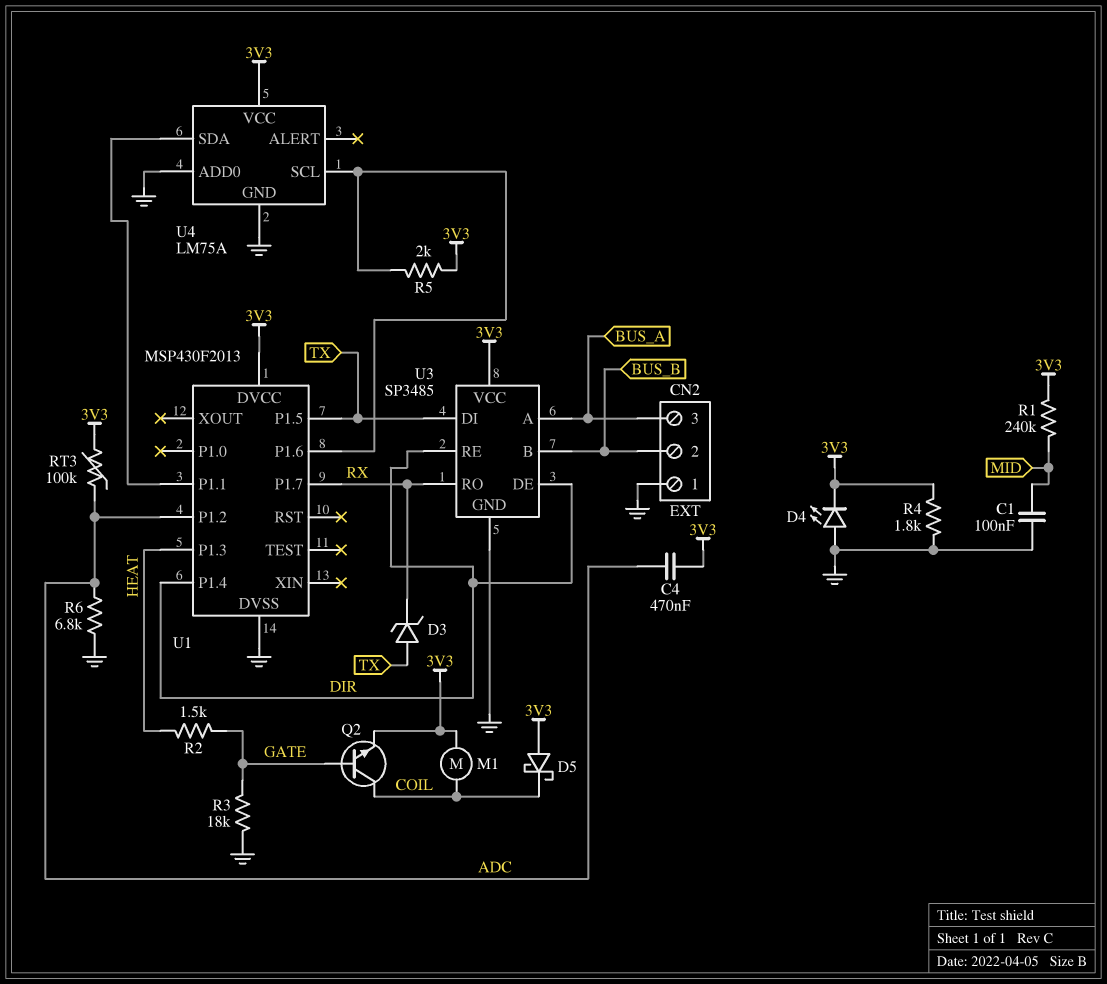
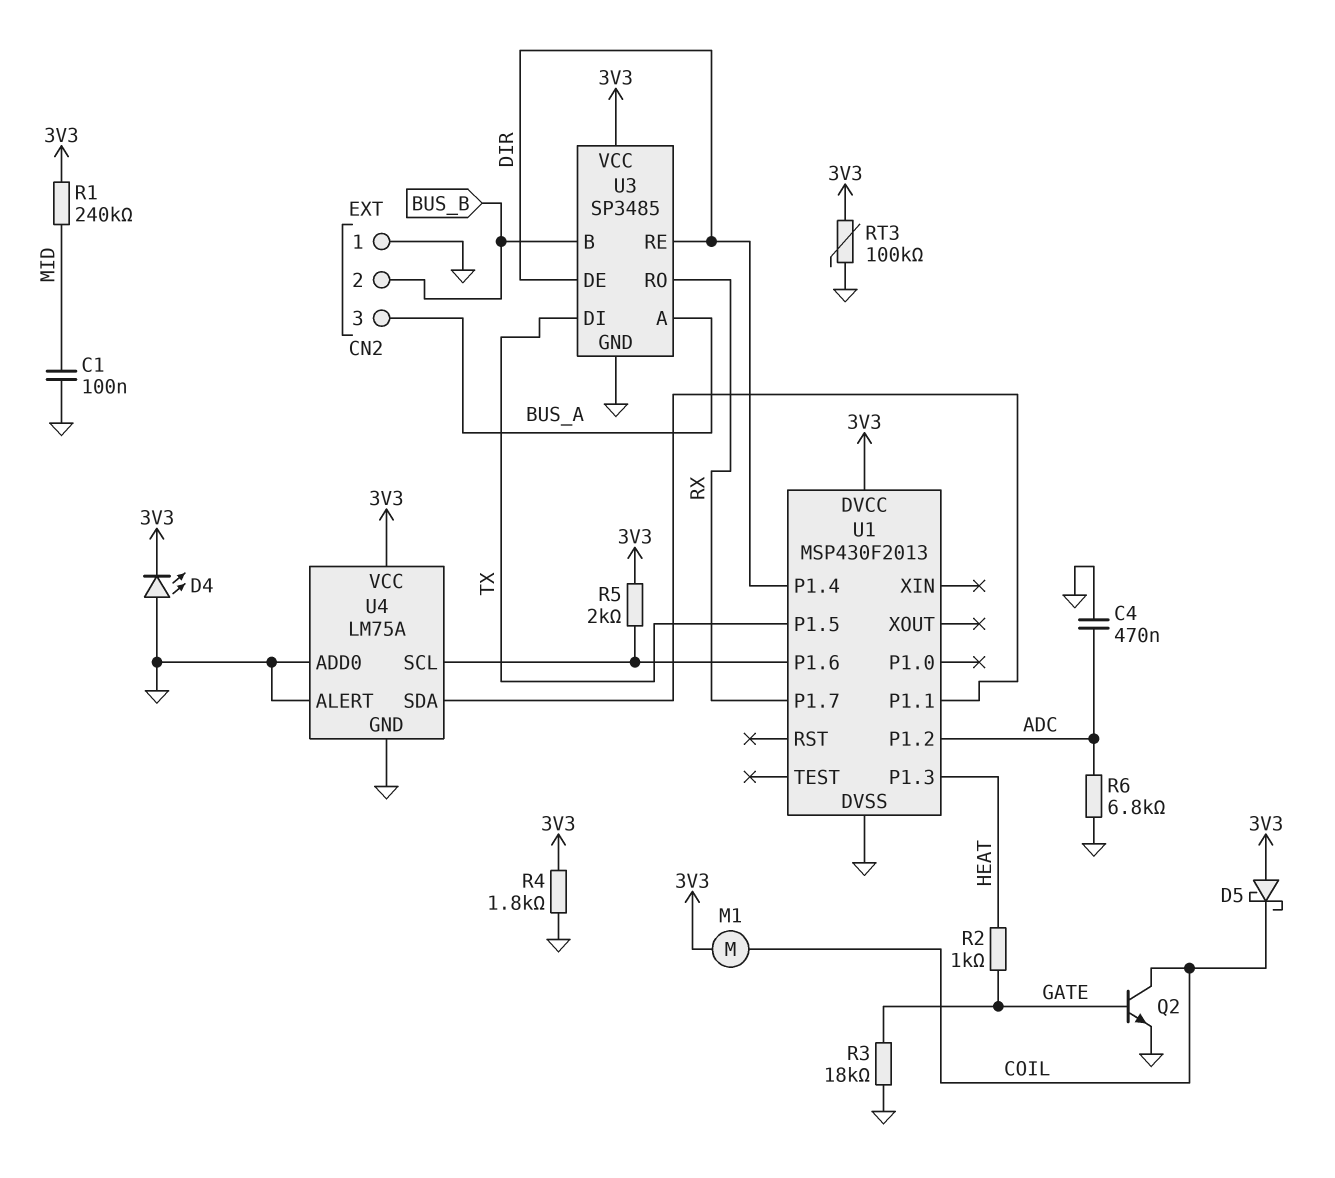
C4: 470nF (3V3, ADC) -> 470nF (ADC, GND)
D3: zener (A TX, K RX) -> none
Q2: NPN (B GATE, C COIL, E 3V3) -> NPN (B GATE, C COIL, E GND)
R2: 1.5k (GATE, HEAT) -> 1k (GATE, HEAT)
RT3: 100k (3V3, ADC) -> 100k (3V3, GND)
U4 pin ALERT: none -> GND

